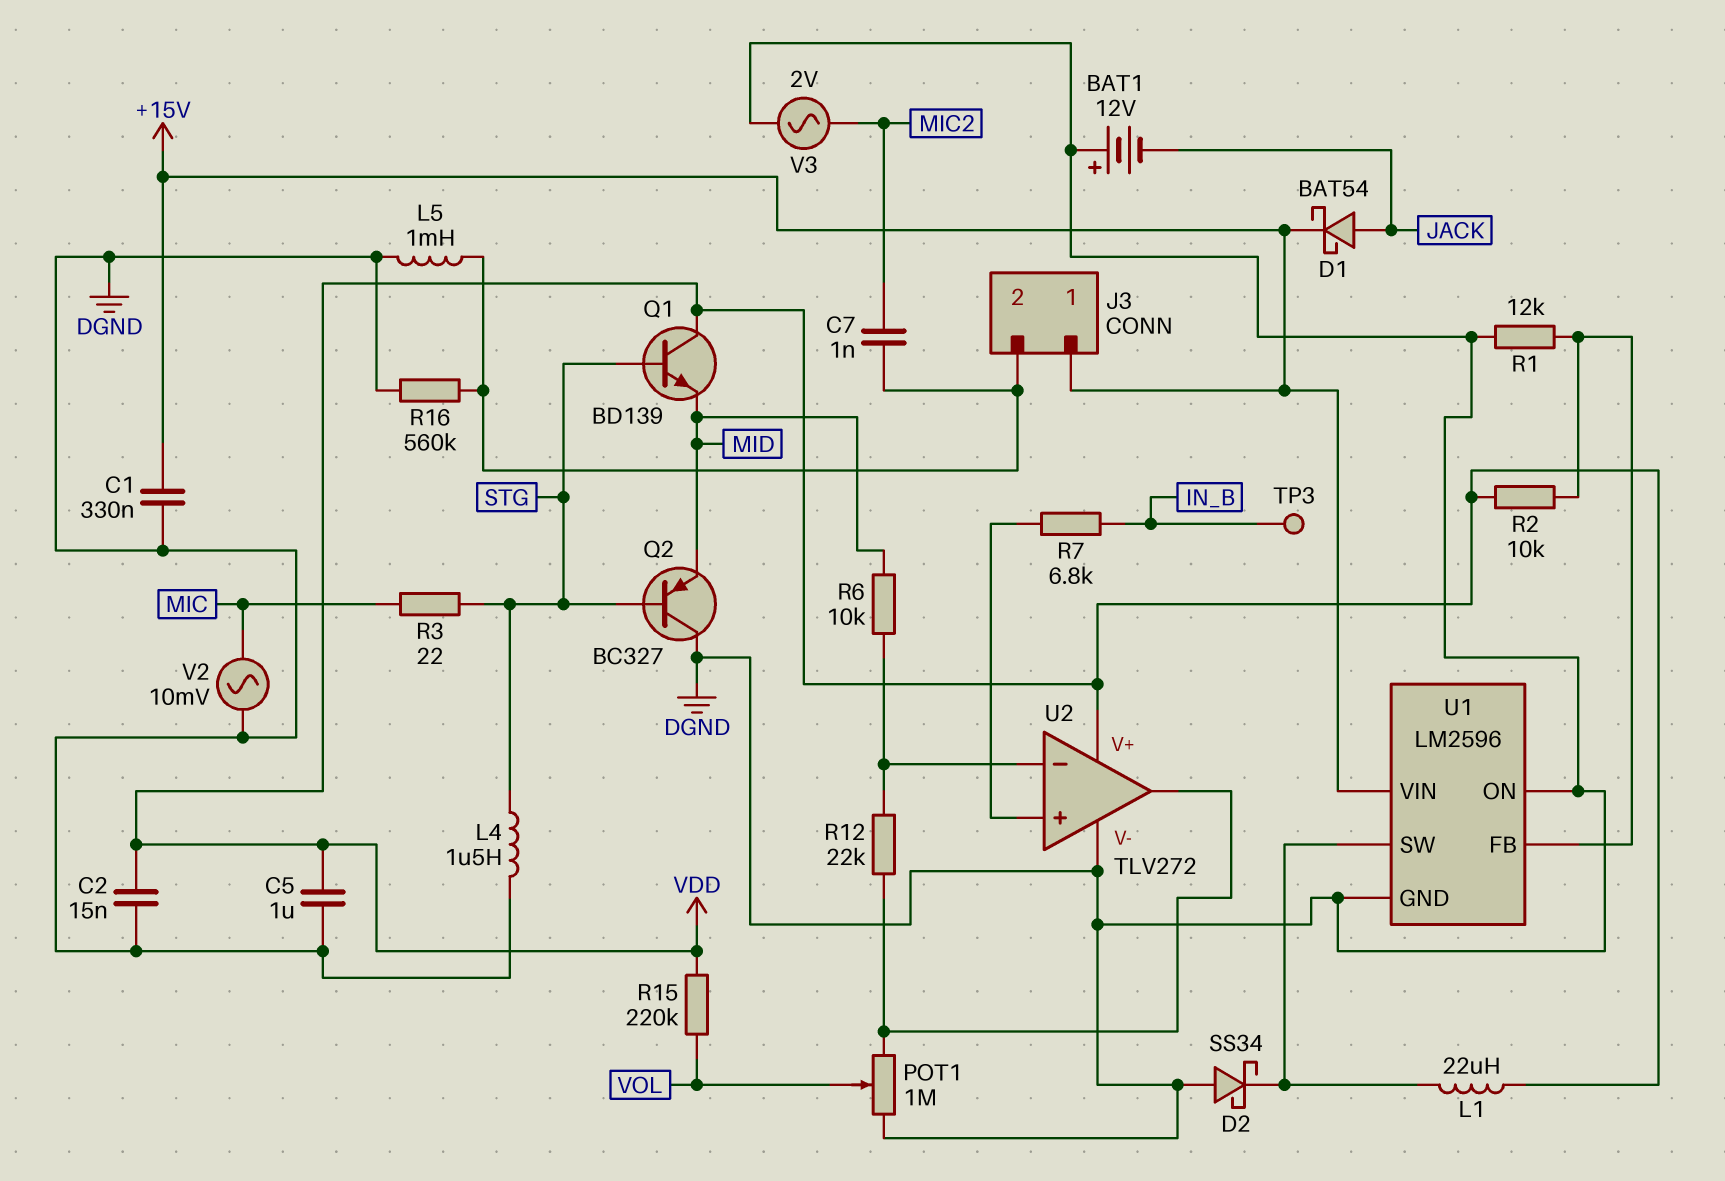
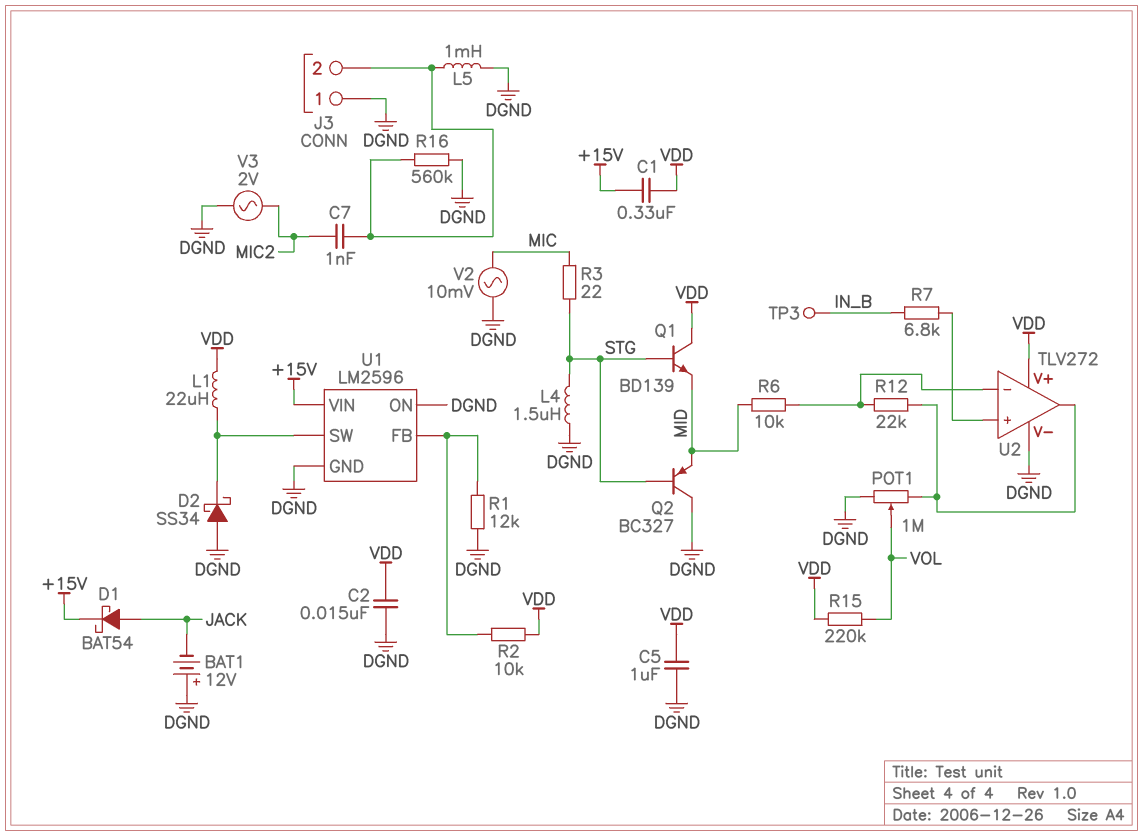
C1: 330nF (+15V, DGND) -> 330nF (+15V, VDD)
J3 pin 1: +15V -> DGND

